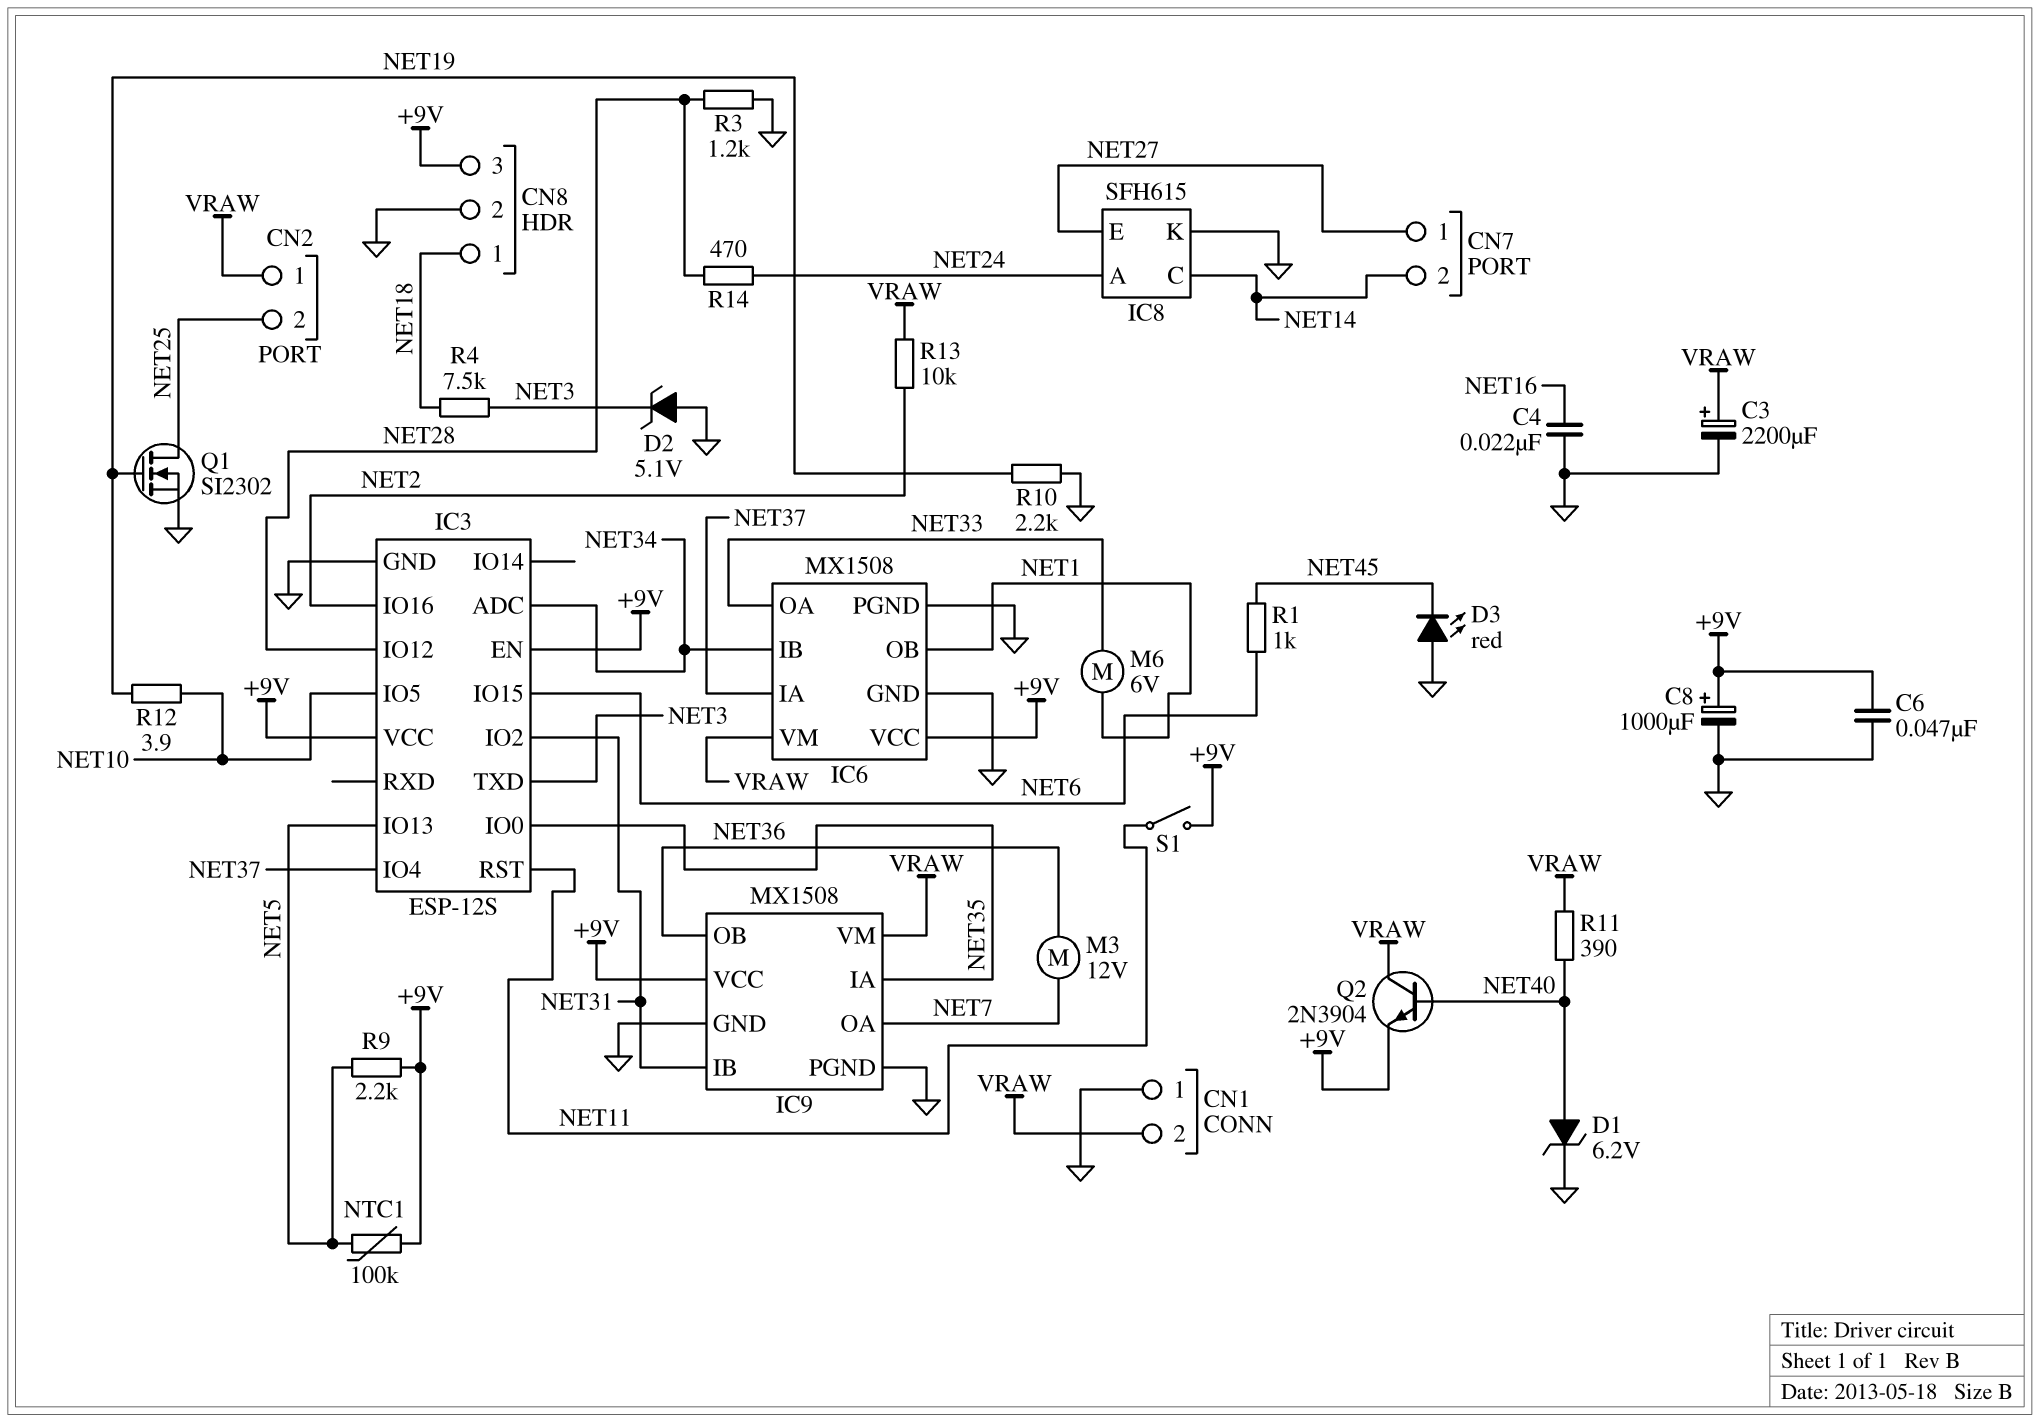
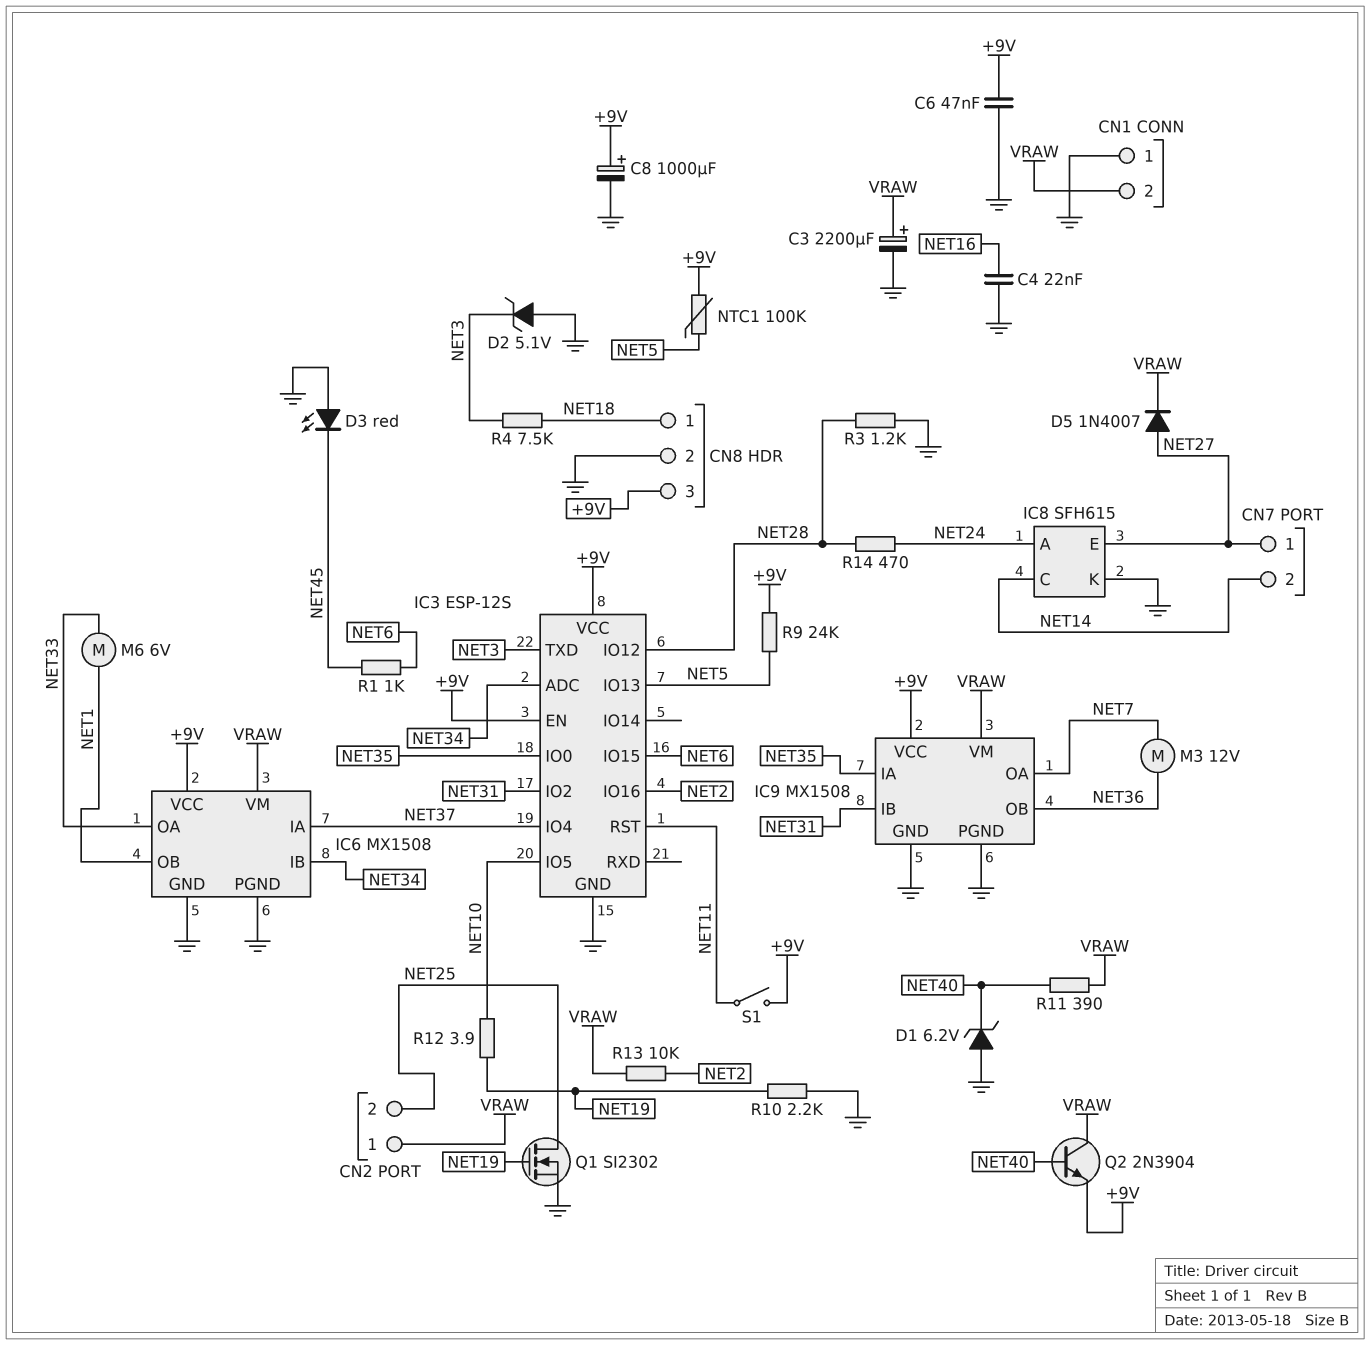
D1: zener 6.2V (A NET40, K GND) -> zener 6.2V (A GND, K NET40)
D5: none -> diode 1N4007 (A NET27, K VRAW)
R9: 2.2k (+9V, NET5) -> 24k (+9V, NET5)

